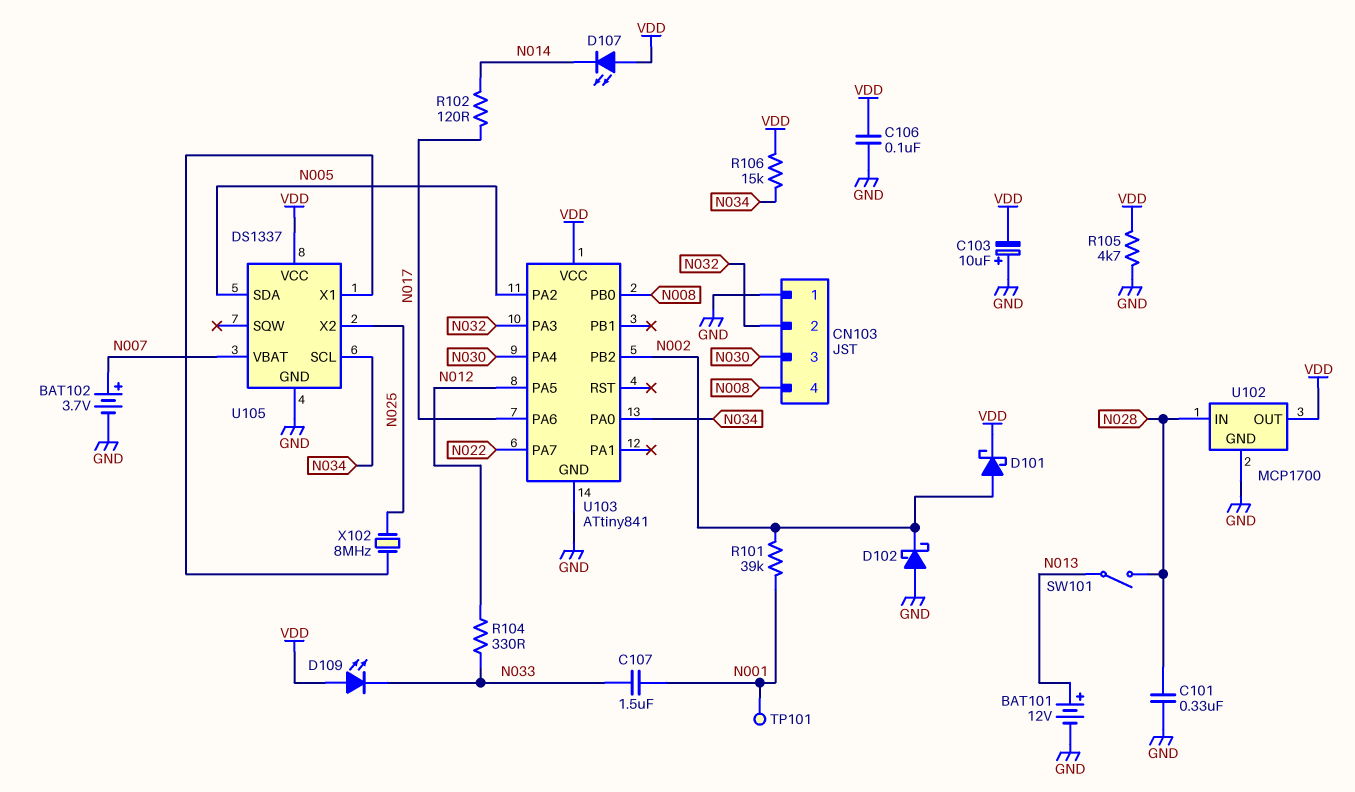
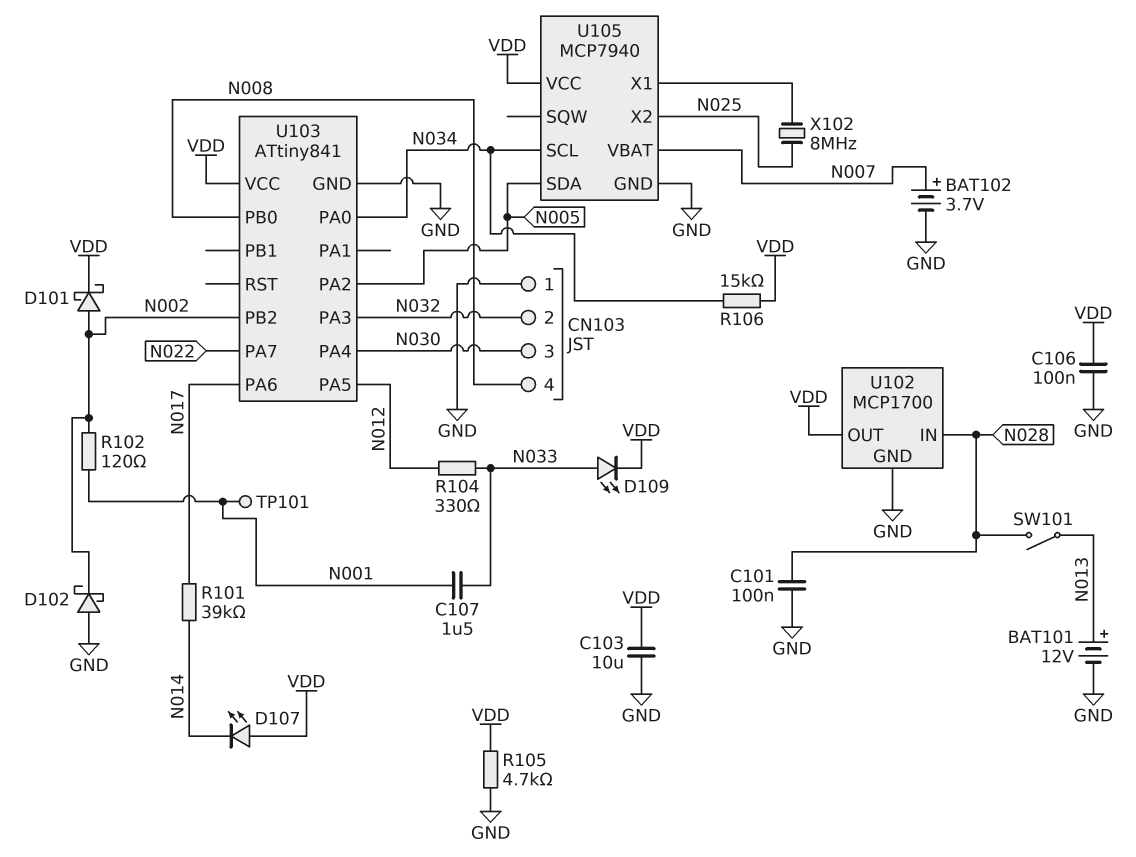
C101: 330nF (GND, N028) -> 100nF (GND, N028)
C103: 10uF (plus GND, minus VDD) -> 10uF (GND, VDD)
D109: LED (A VDD, K N033) -> LED (A N033, K VDD)
R101: 39k (N001, N002) -> 39k (N014, N017)
R102: 120 (N014, N017) -> 120 (N001, N002)
U105: DS1337 -> MCP7940

